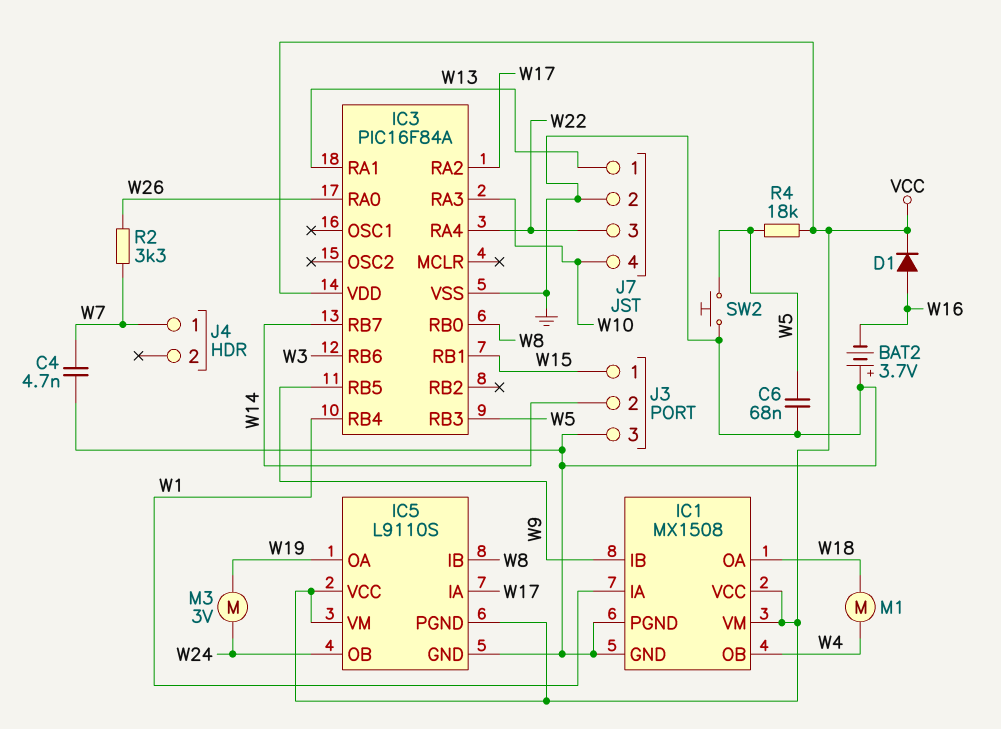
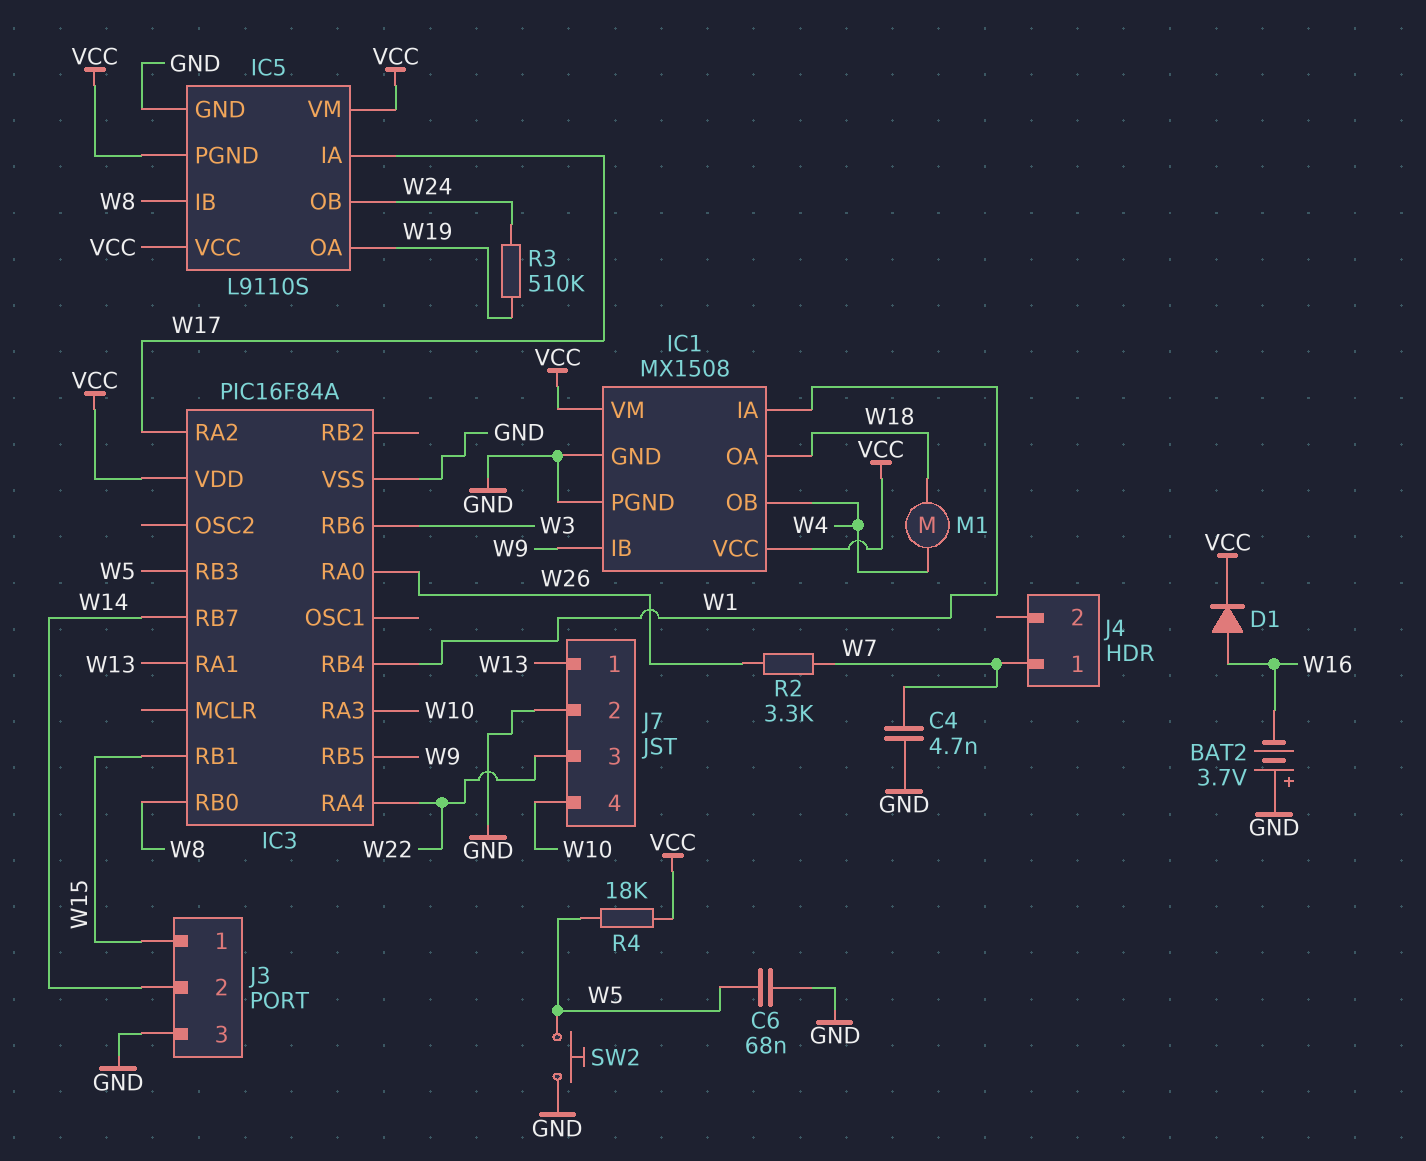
M3: motor 3V (W19, W24) -> none
R3: none -> 510k (W19, W24)

